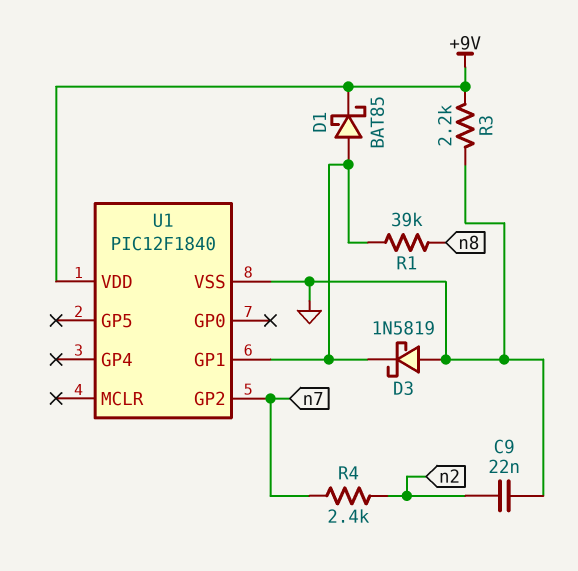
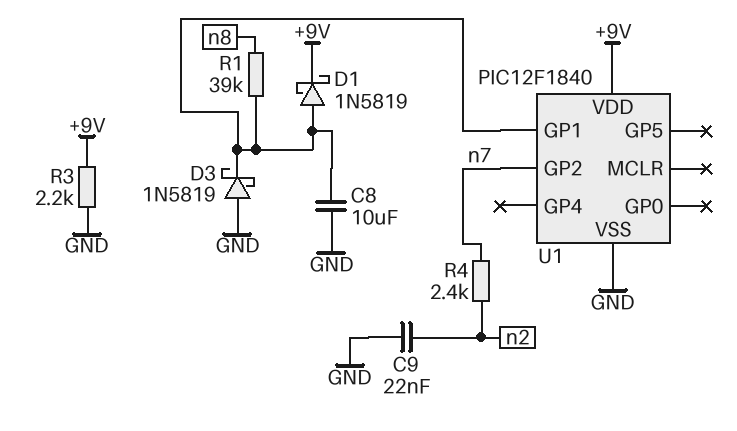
C8: none -> 10uF (GND, U1/GP1)
D1: schottky BAT85 (A U1/GP1, K +9V) -> schottky 1N5819 (A U1/GP1, K +9V)

